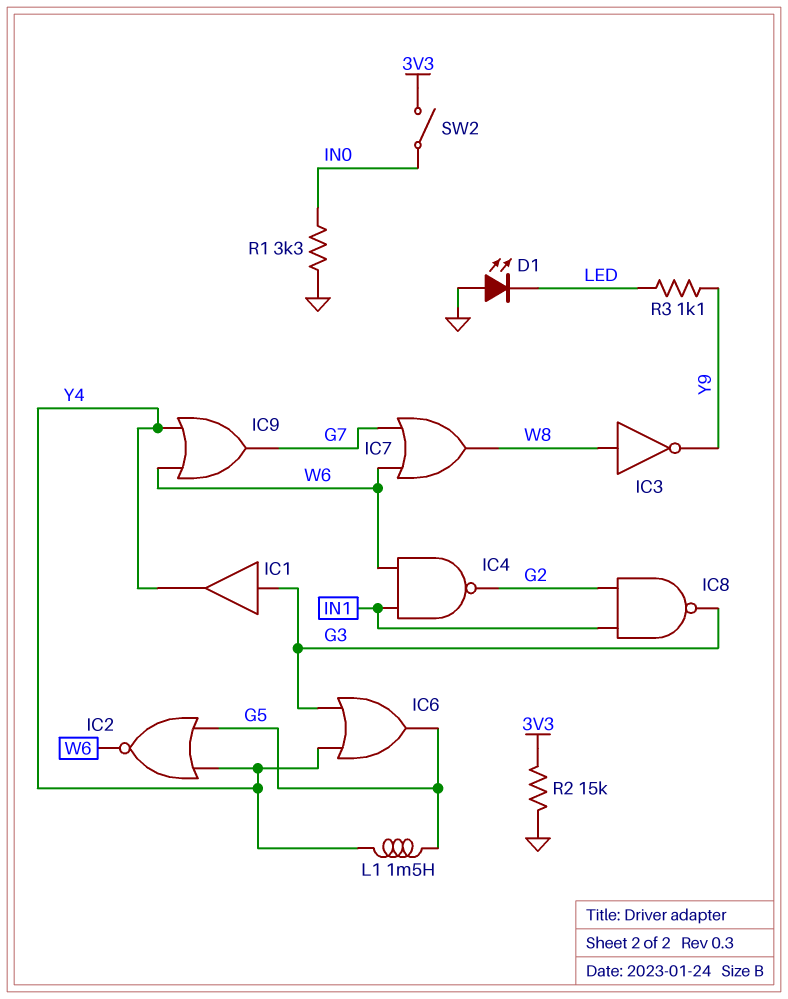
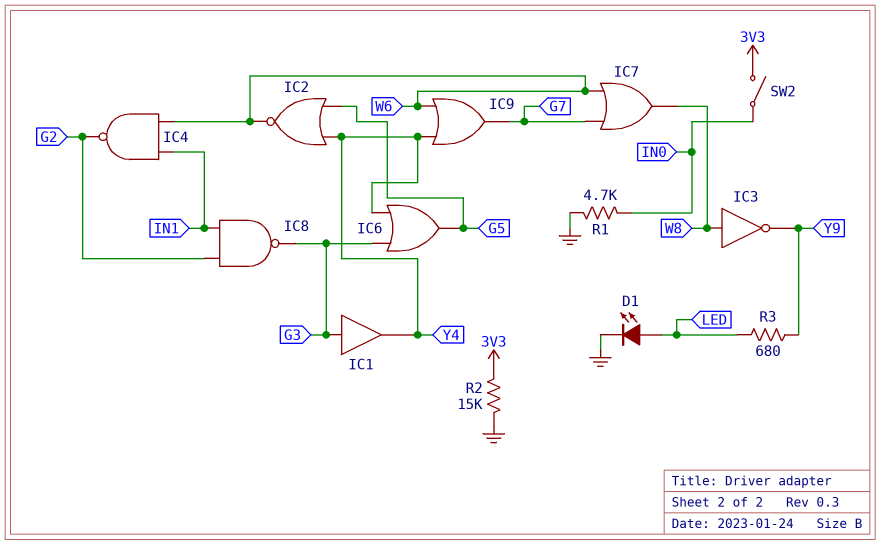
D1: LED (A GND, K LED) -> LED (A LED, K GND)
L1: 1.5mH (G5, Y4) -> none
R1: 3.3k (GND, IN0) -> 4.7k (GND, IN0)
R3: 1.1k (LED, Y9) -> 680 (LED, Y9)

